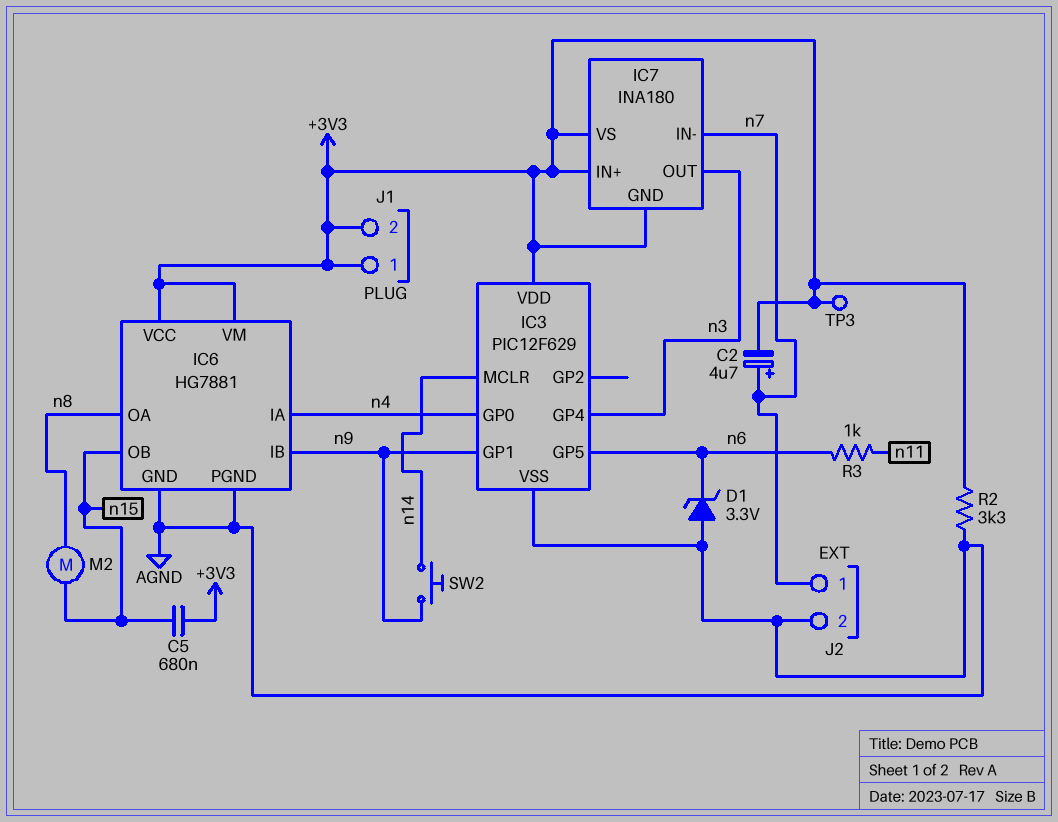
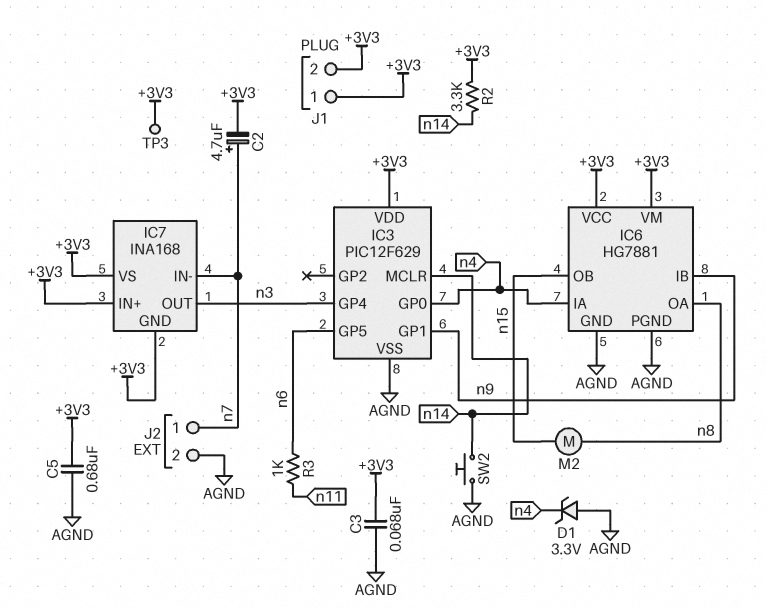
C3: none -> 68nF (+3V3, AGND)
C5: 680nF (+3V3, n15) -> 680nF (+3V3, AGND)
D1: zener 3.3V (A AGND, K n6) -> zener 3.3V (A AGND, K n4)
IC7: INA180 -> INA168
R2: 3.3k (+3V3, AGND) -> 3.3k (+3V3, n14)
SW2: button (n9, n14) -> button (AGND, n14)

